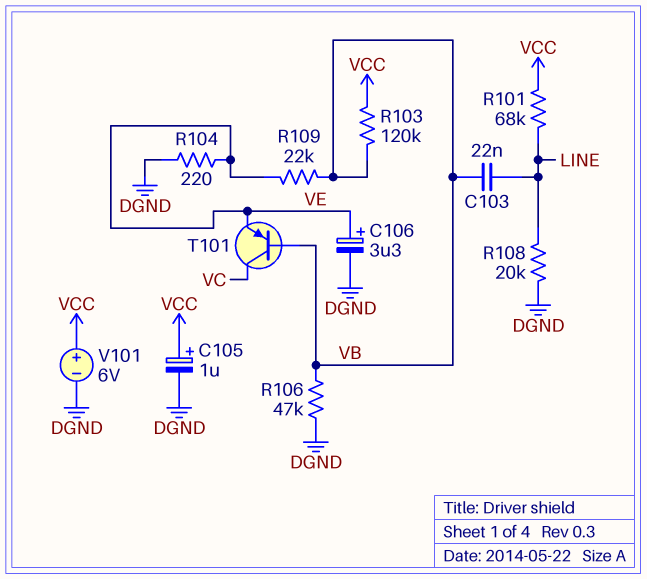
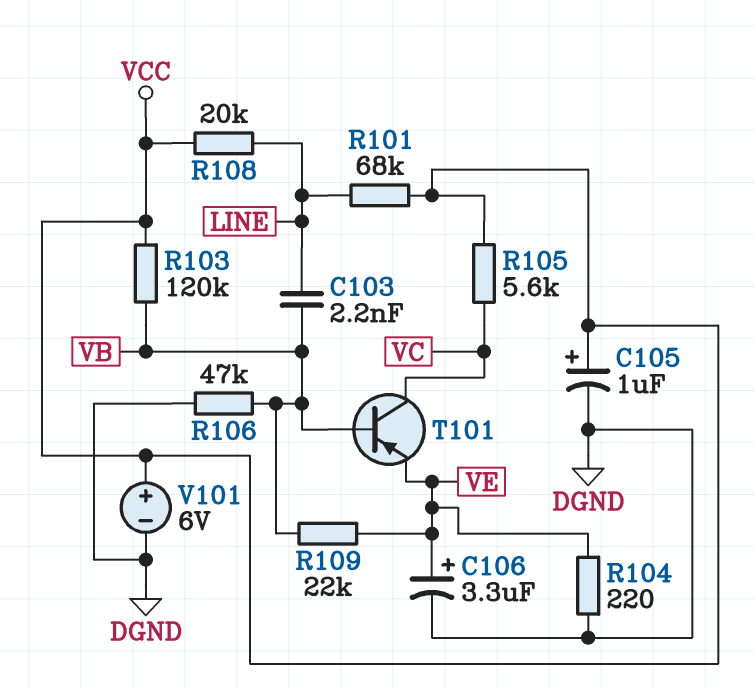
C103: 22nF (LINE, VB) -> 2.2nF (LINE, VB)
R105: none -> 5.6k (VC, VCC)
R108: 20k (DGND, LINE) -> 20k (LINE, VCC)

